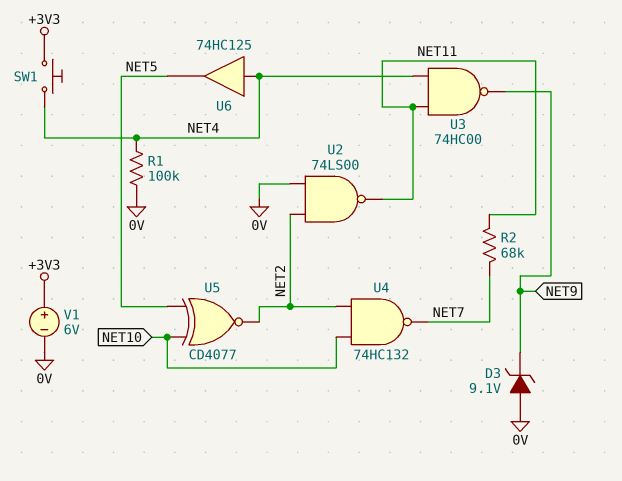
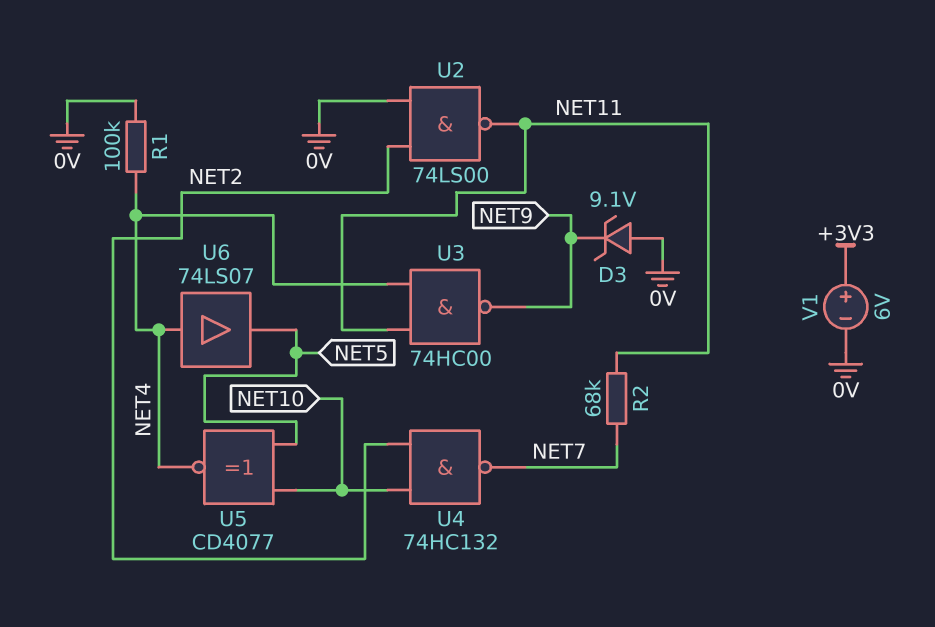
SW1: button (+3V3, NET4) -> none
U5: XNOR CD4077 (in NET5, in NET10, out NET2) -> XNOR CD4077 (in NET5, in NET10, out NET4)
U6: buffer 74HC125 (in NET4, out NET5) -> buffer 74LS07 (in NET4, out NET5)

